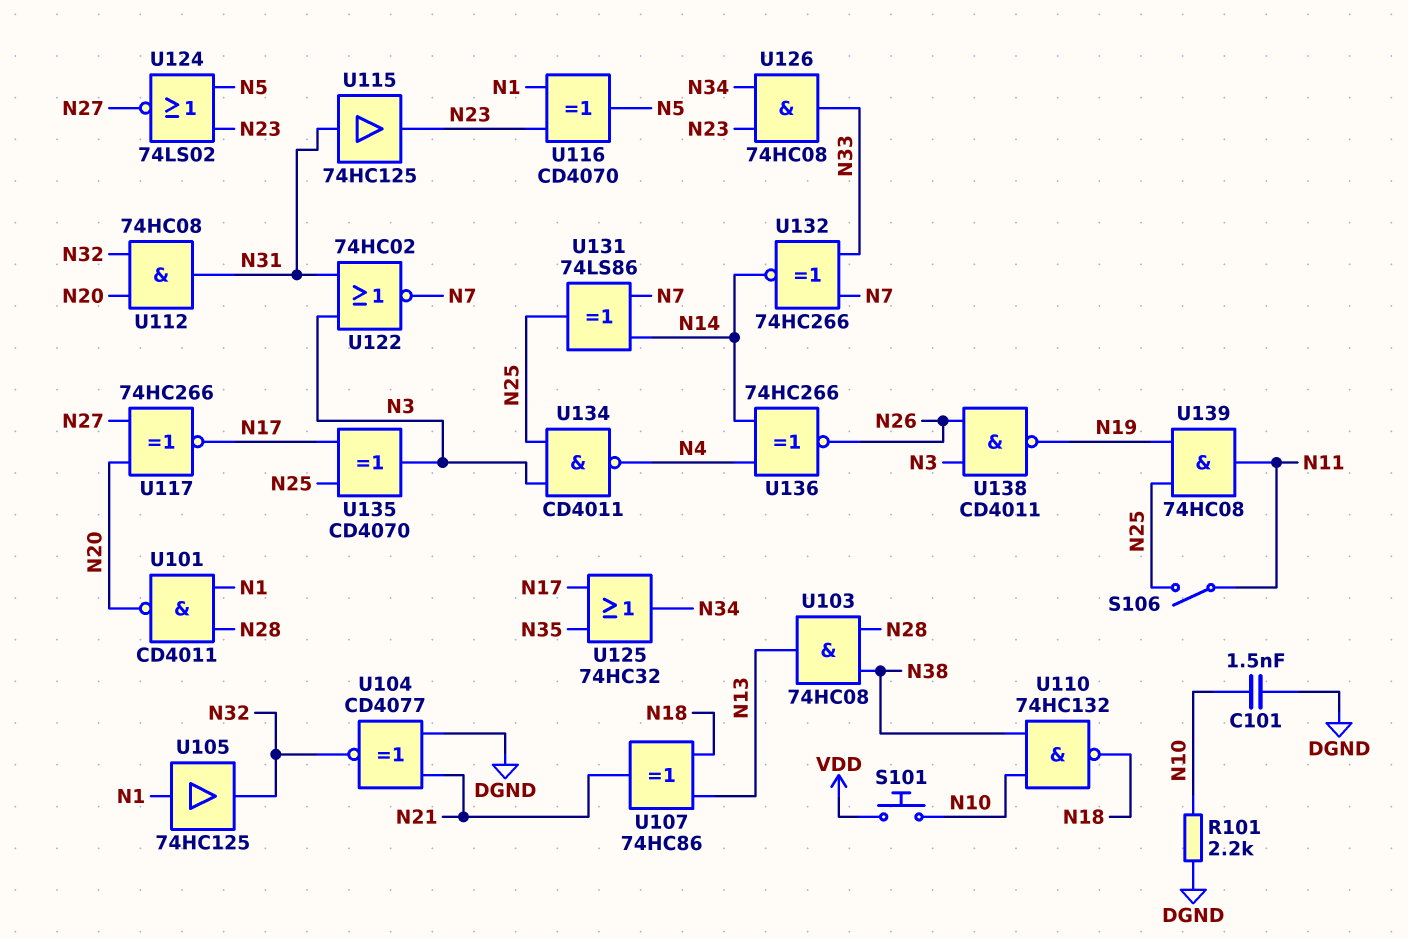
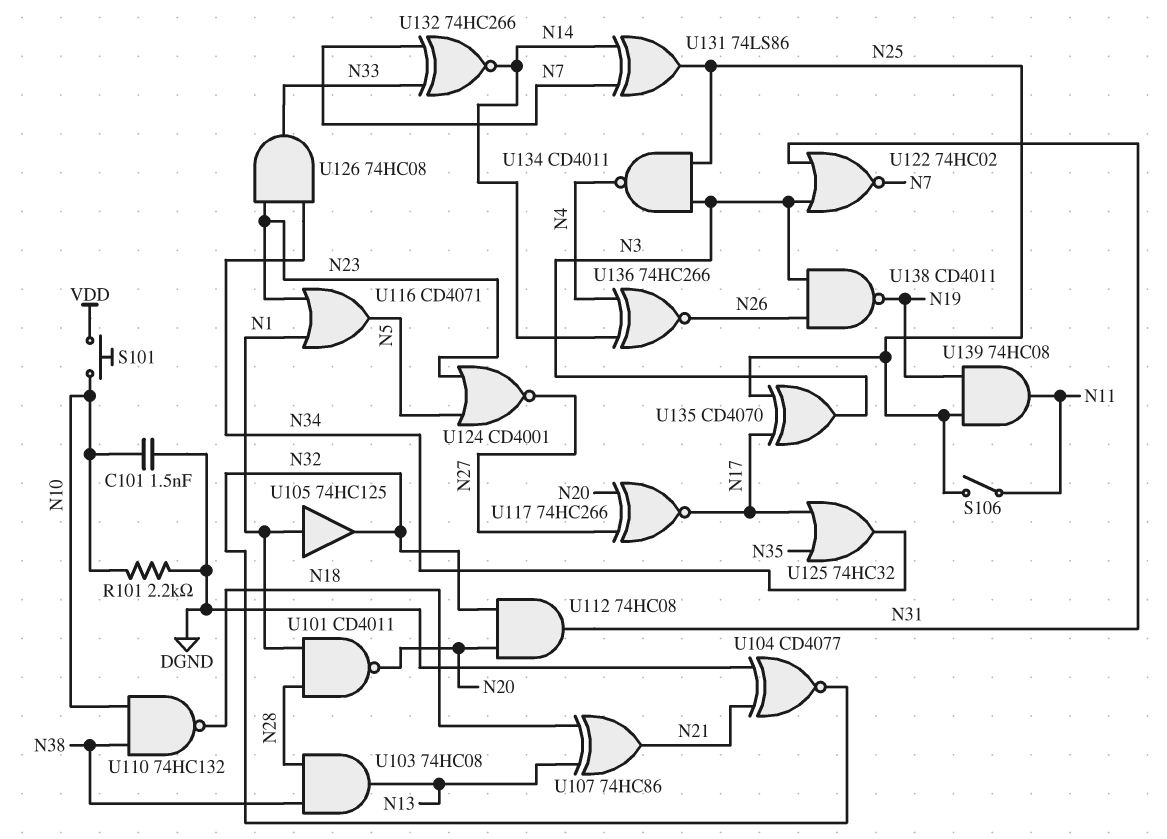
U115: buffer 74HC125 (in N31, out N23) -> none
U116: XOR CD4070 (in N1, in N23, out N5) -> OR CD4071 (in N1, in N23, out N5)
U124: NOR 74LS02 (in N5, in N23, out N27) -> NOR CD4001 (in N5, in N23, out N27)

